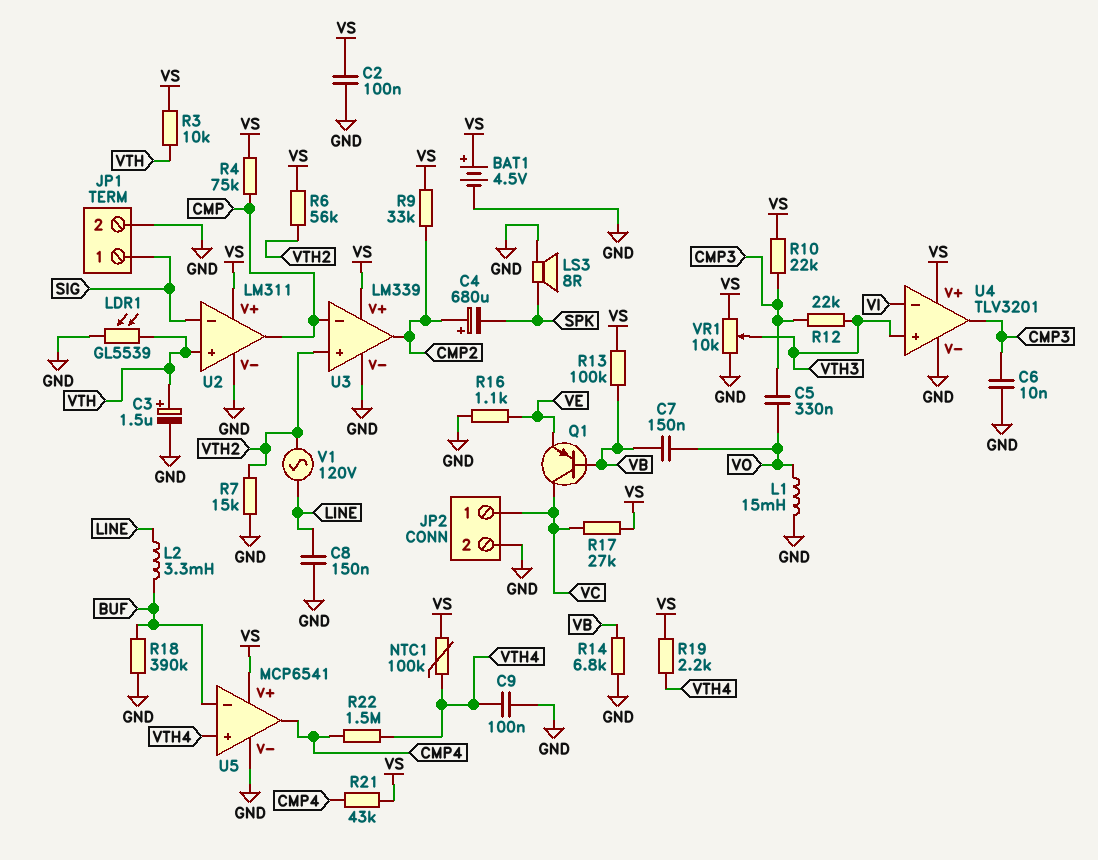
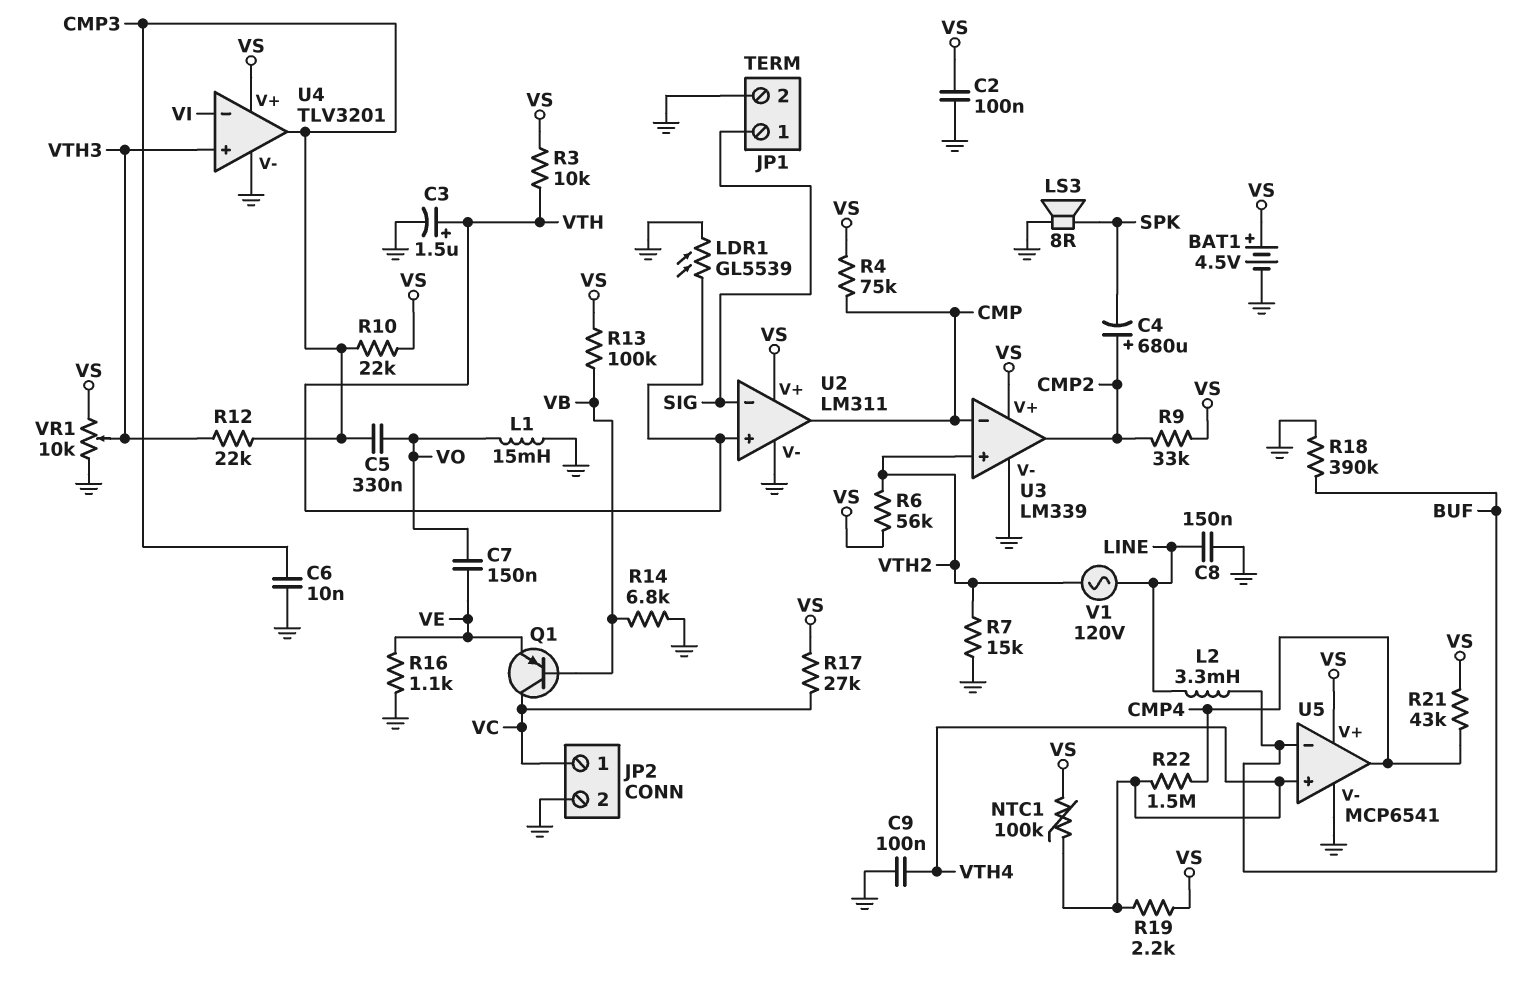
C7: 150nF (VB, VO) -> 150nF (VE, VO)

